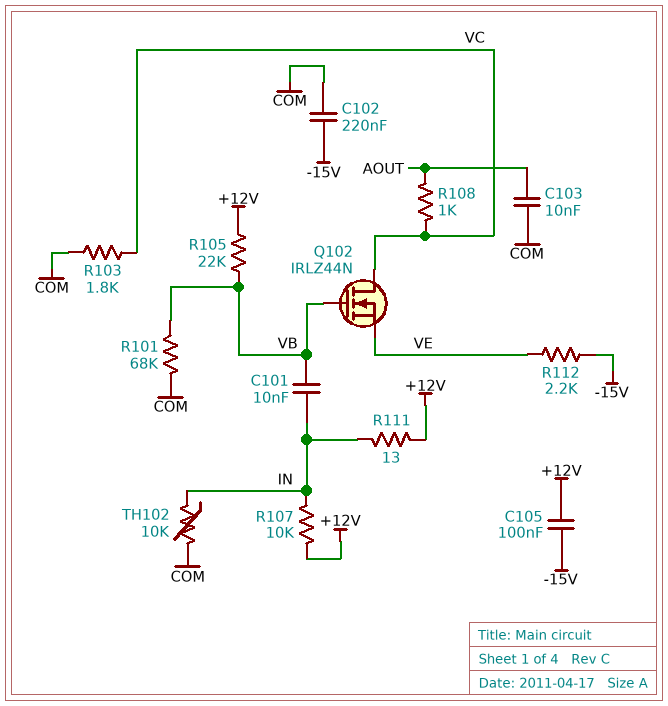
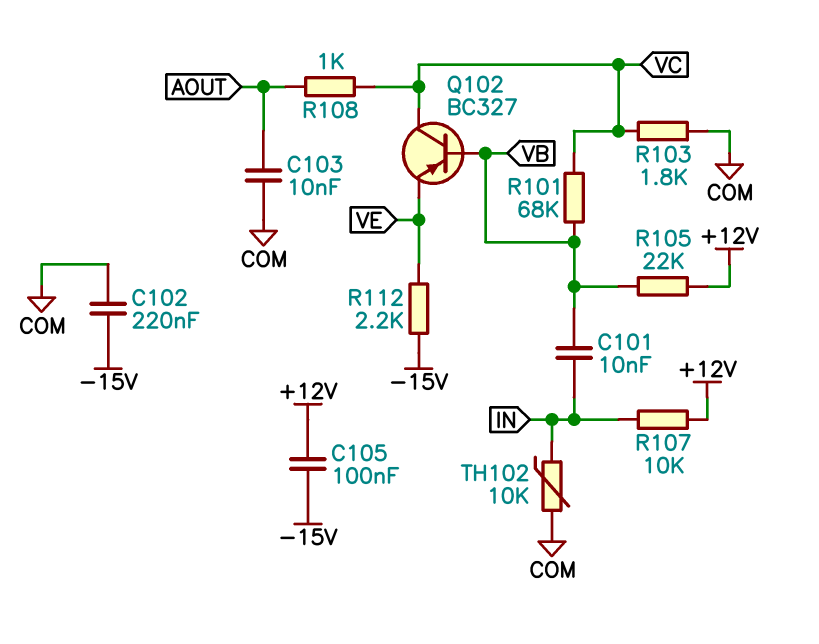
Q102: NMOS IRLZ44N (G VB, D VC, S VE) -> PNP BC327 (B VB, C VC, E VE)
R101: 68k (COM, VB) -> 68k (VB, VC)
R111: 13 (+12V, IN) -> none

